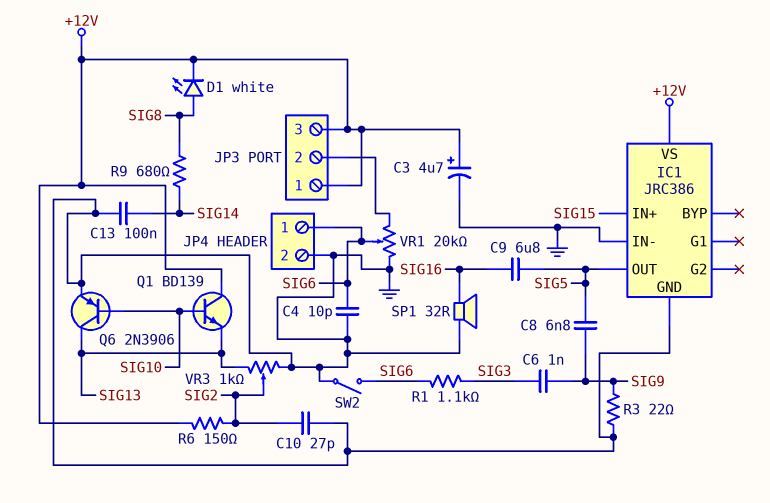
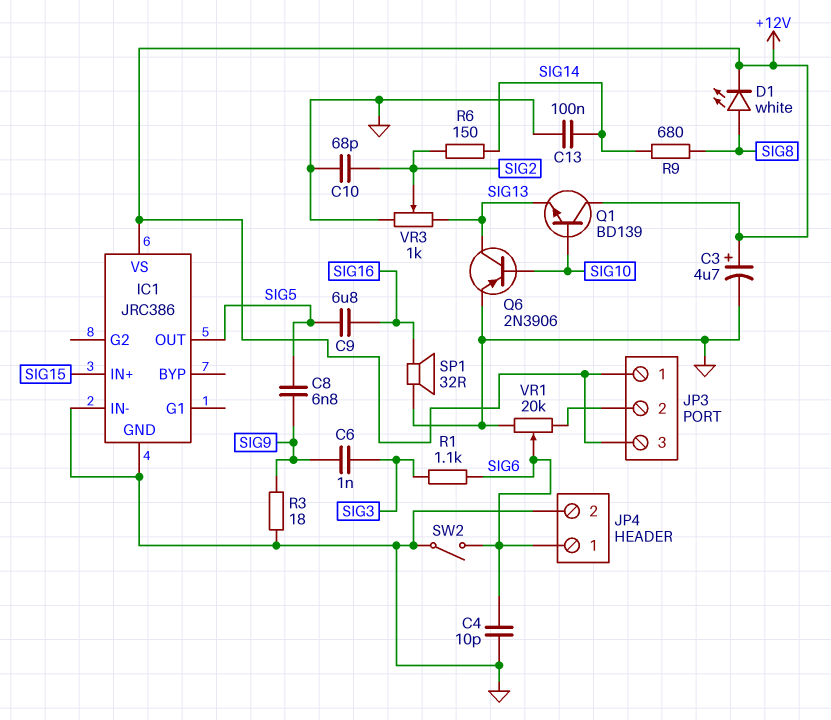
C10: 27pF (GND, SIG2) -> 68pF (GND, SIG2)
R3: 22 (GND, SIG9) -> 18 (GND, SIG9)
R6: 150 (+12V, SIG2) -> 150 (SIG2, SIG14)

